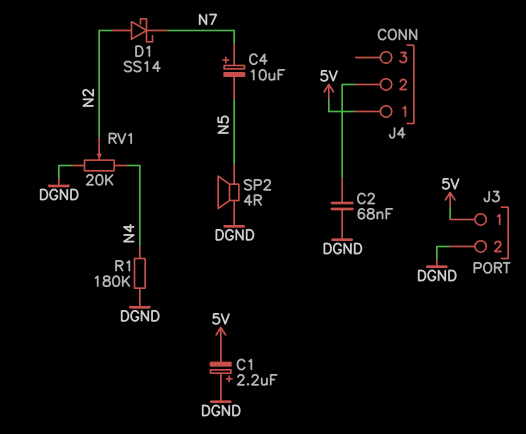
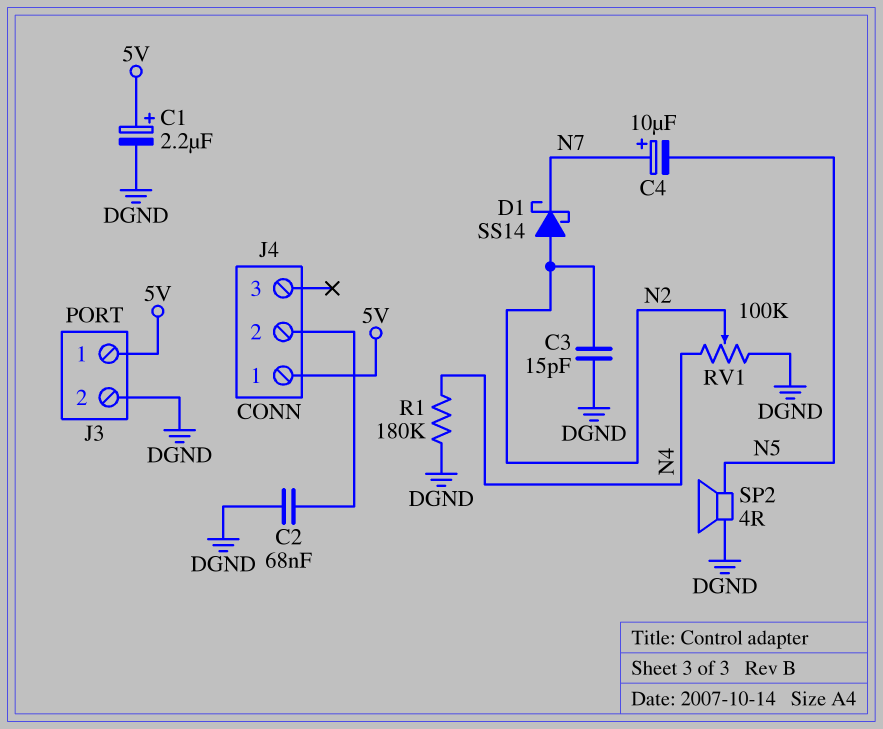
C1: 2.2uF (plus DGND, minus 5V) -> 2.2uF (plus 5V, minus DGND)
C3: none -> 15pF (DGND, N2)
RV1: 20k (DGND, N4, wiper N2) -> 100k (DGND, N4, wiper N2)

